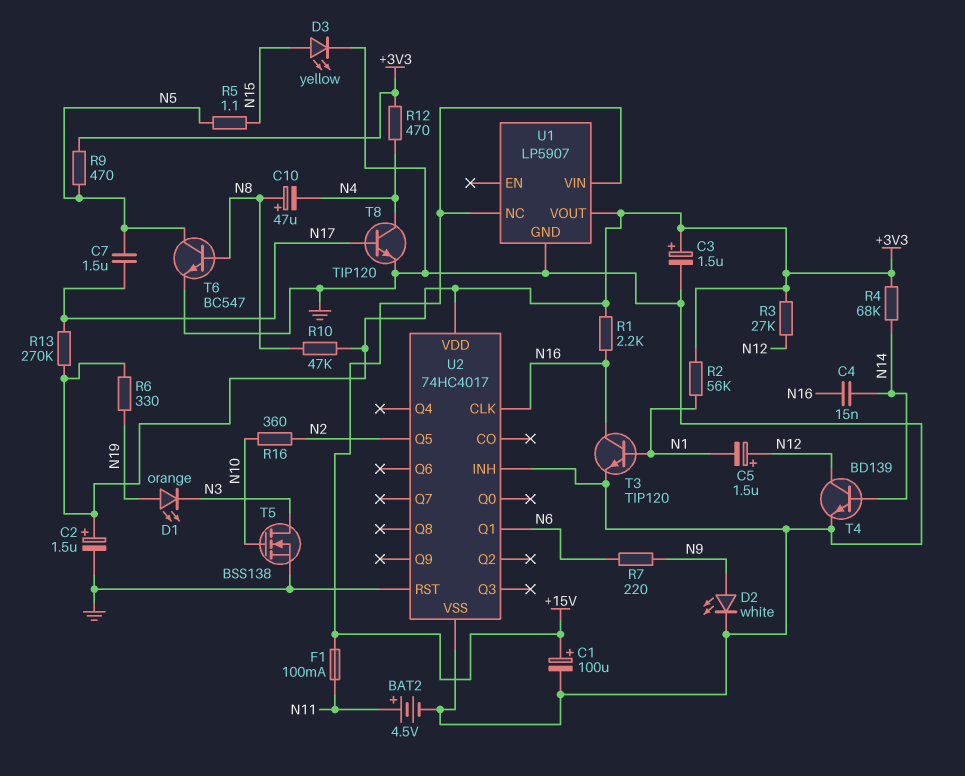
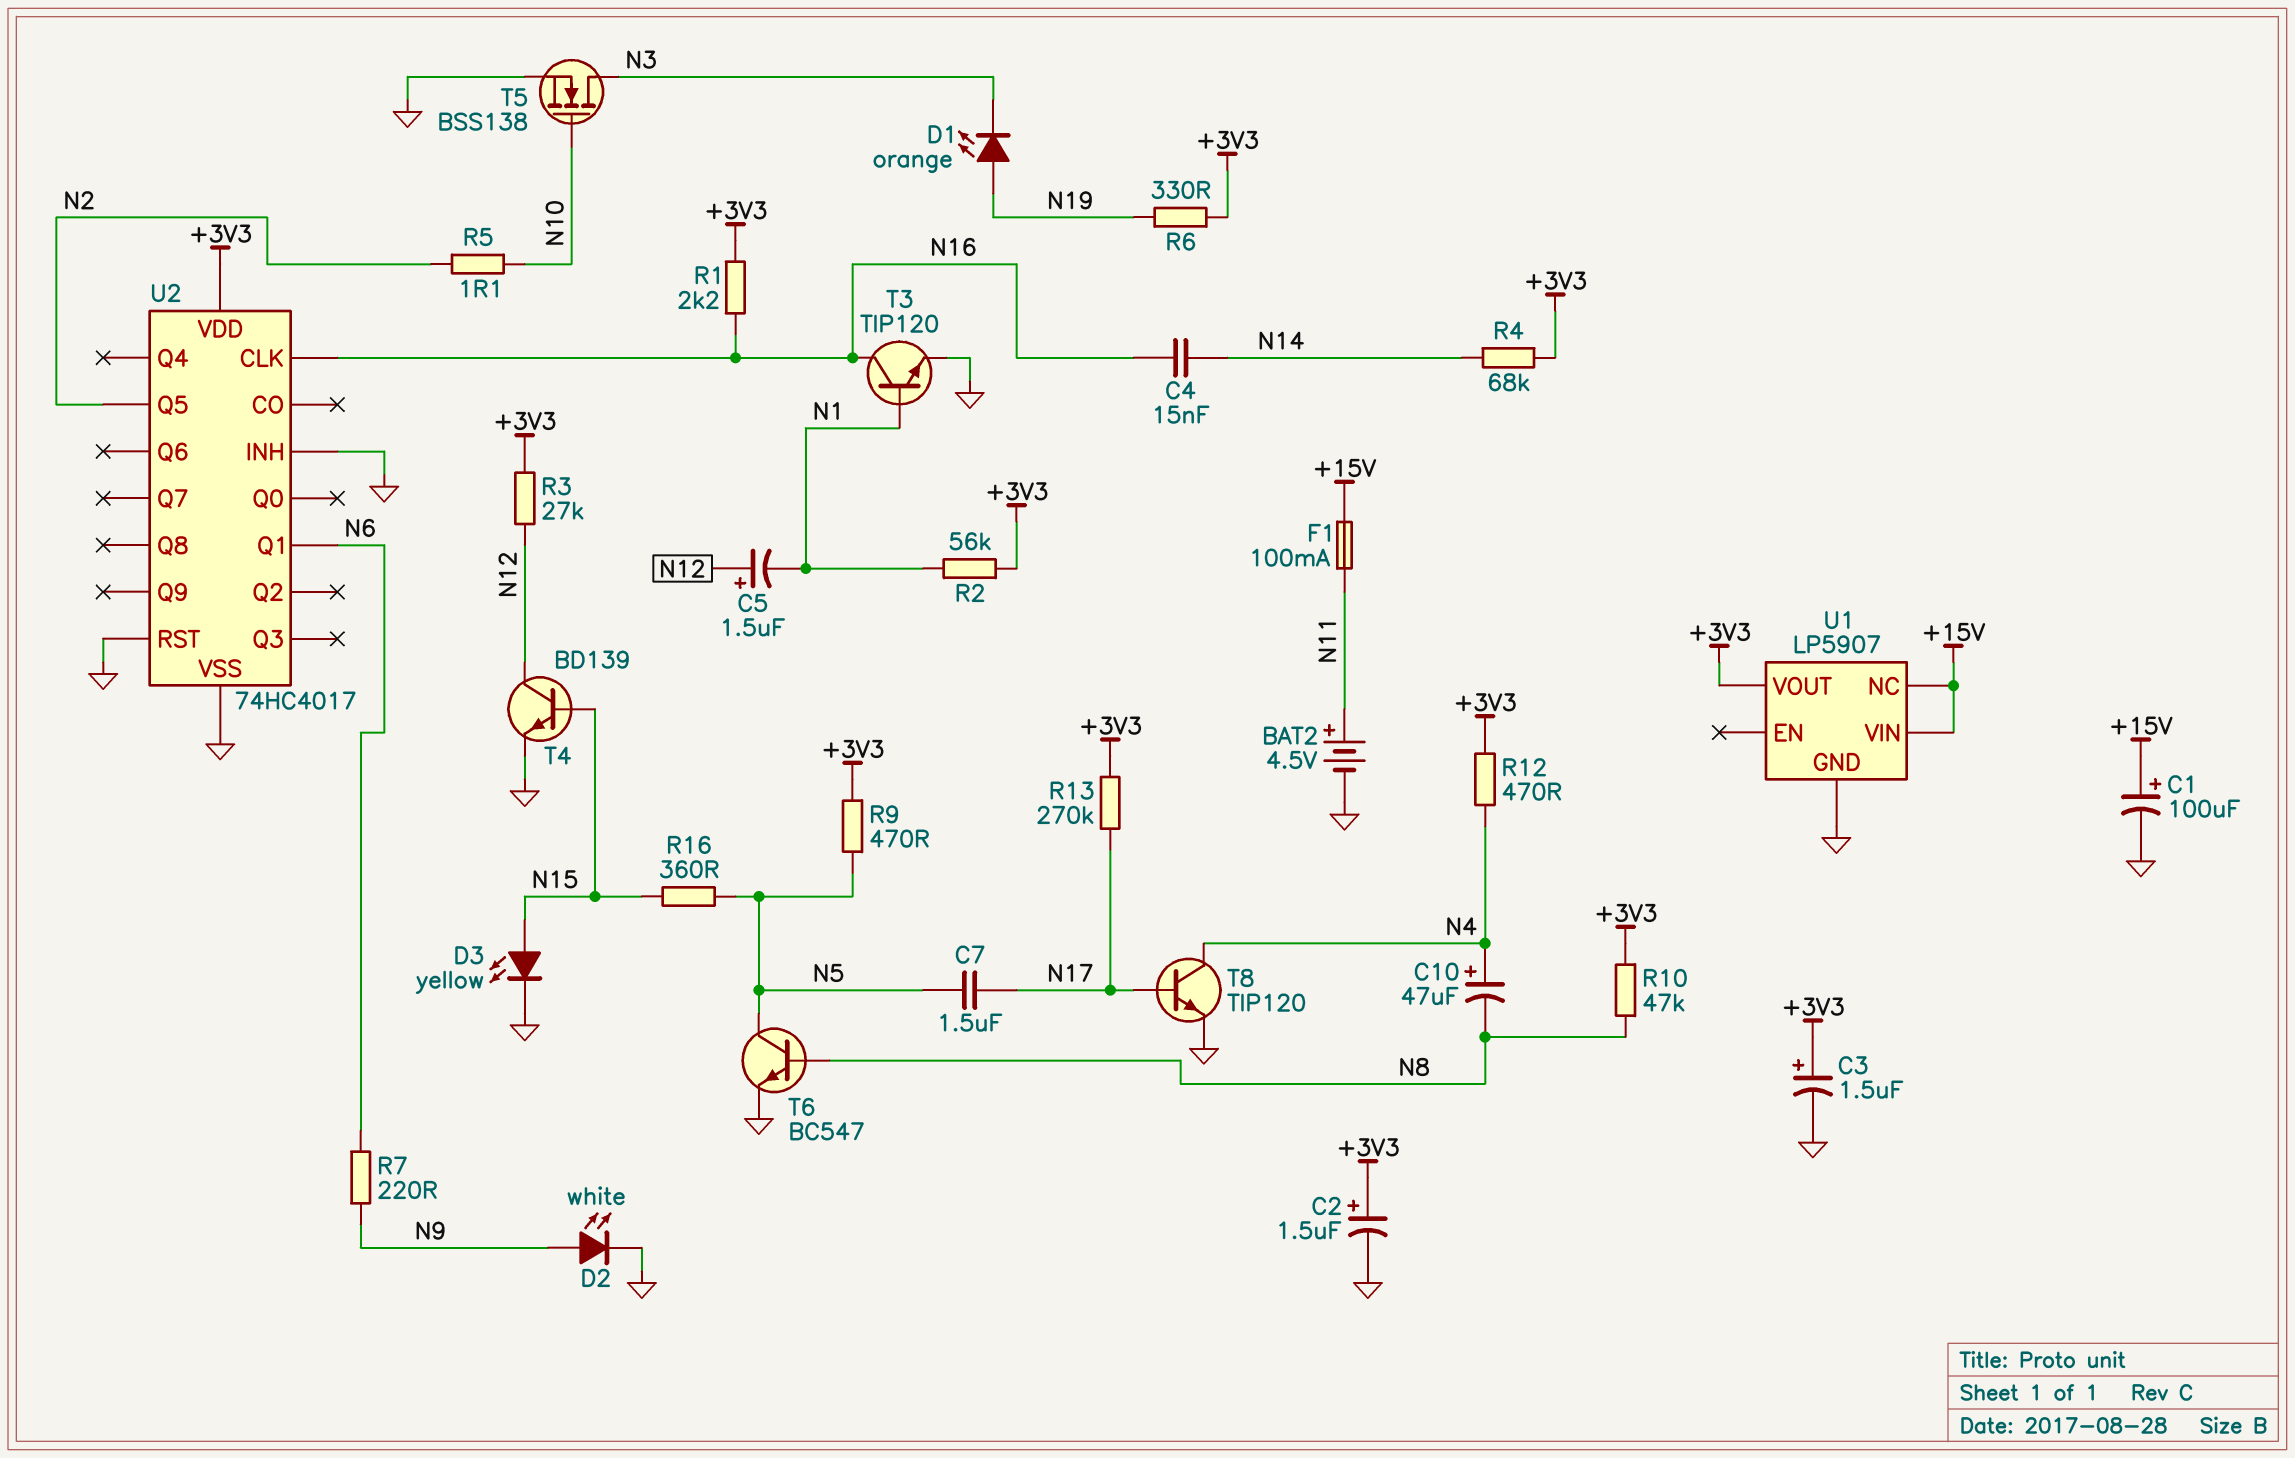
C10: 47uF (plus N8, minus N4) -> 47uF (plus N4, minus N8)
R5: 1.1 (N5, N15) -> 1.1 (N2, N10)
R16: 360 (N2, N10) -> 360 (N5, N15)
T4: NPN BD139 (B N14, C N12, E GND) -> NPN BD139 (B N15, C N12, E GND)

